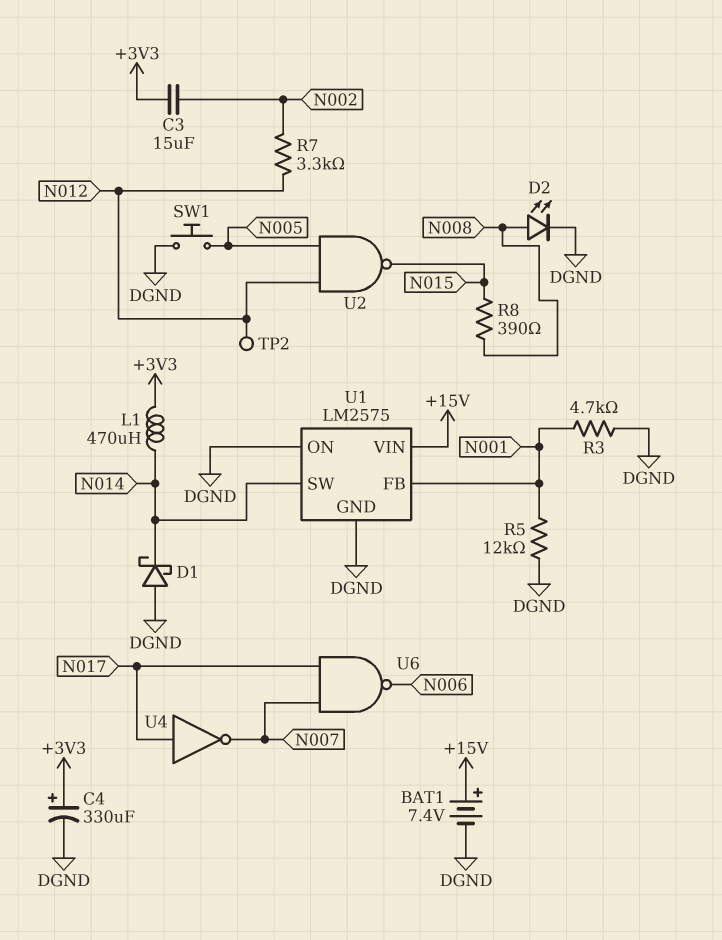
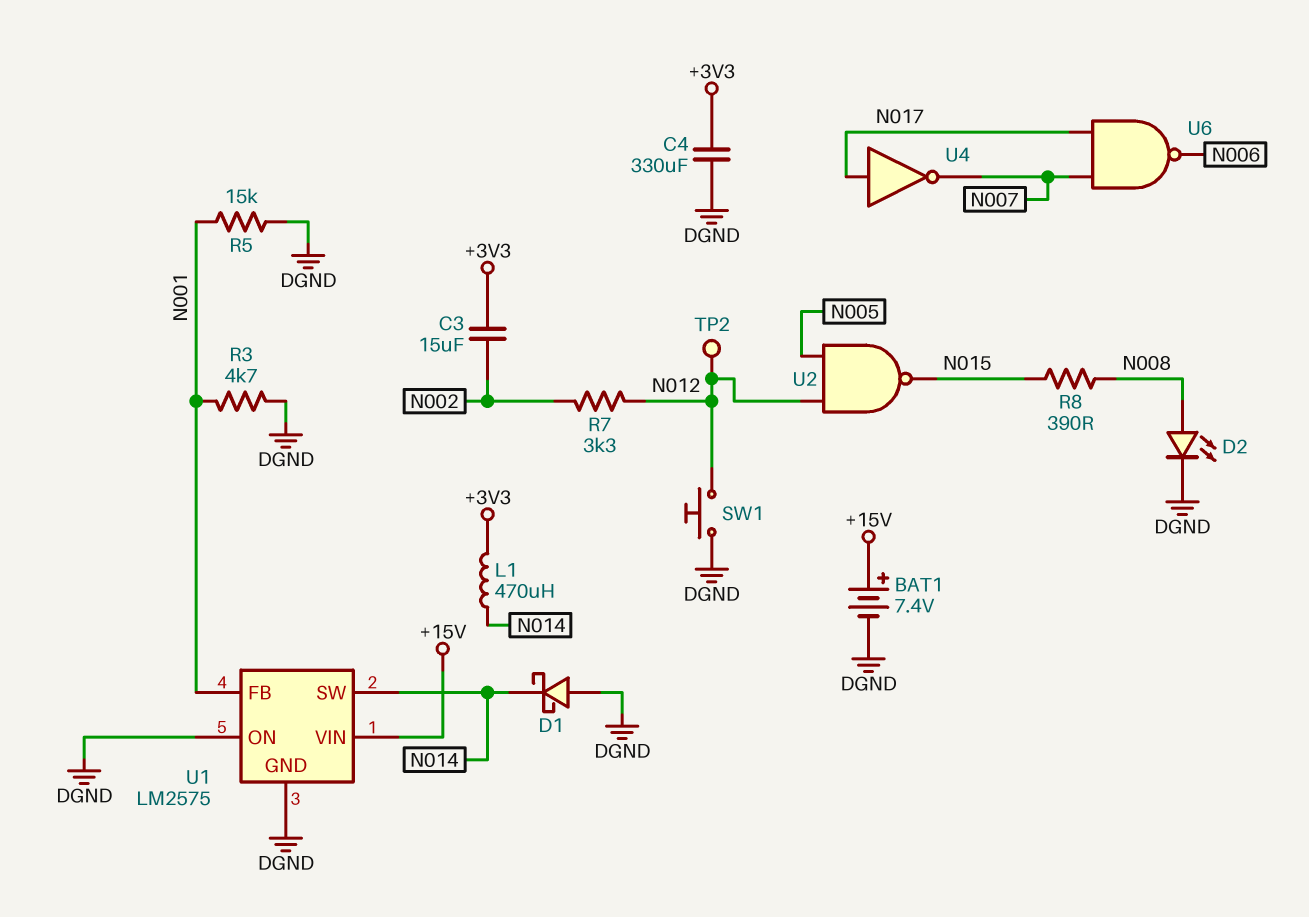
C4: 330uF (plus +3V3, minus DGND) -> 330uF (+3V3, DGND)
R5: 12k (DGND, N001) -> 15k (DGND, N001)
SW1: button (DGND, N005) -> button (DGND, N012)

